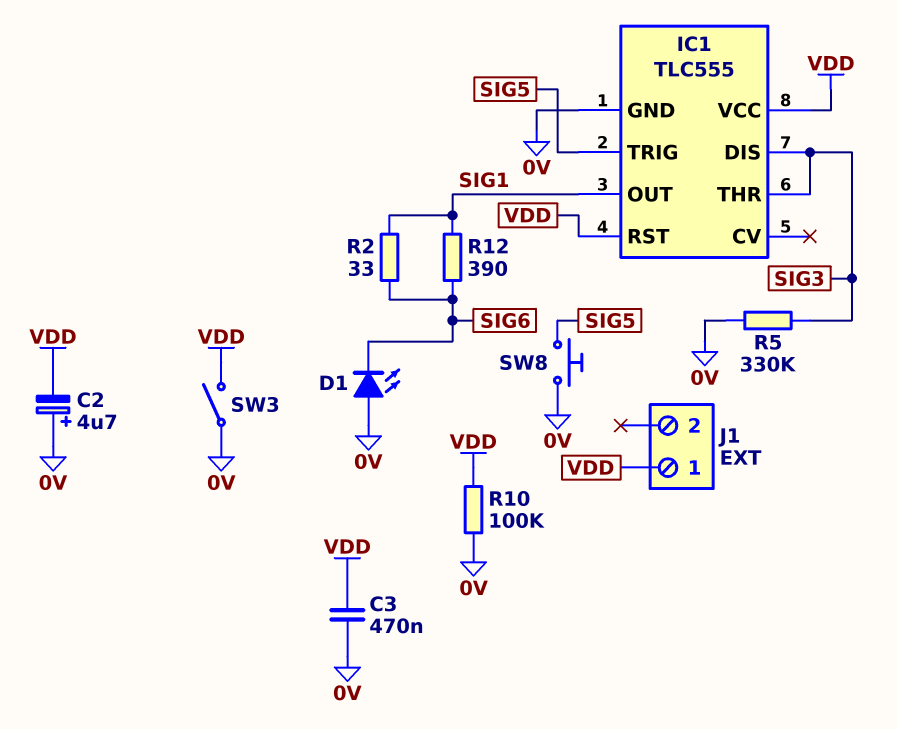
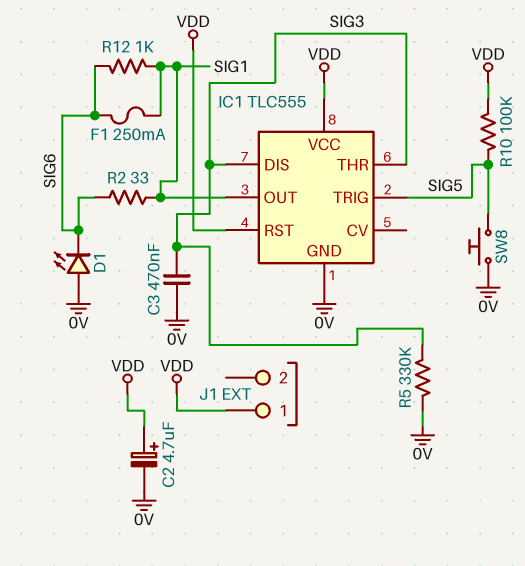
C2: 4.7uF (plus 0V, minus VDD) -> 4.7uF (plus VDD, minus 0V)
C3: 470nF (0V, VDD) -> 470nF (0V, SIG3)
F1: none -> 250mA (SIG1, SIG6)
R10: 100k (0V, VDD) -> 100k (SIG5, VDD)
R12: 390 (SIG1, SIG6) -> 1k (SIG1, SIG6)
SW3: switch (0V, VDD) -> none

